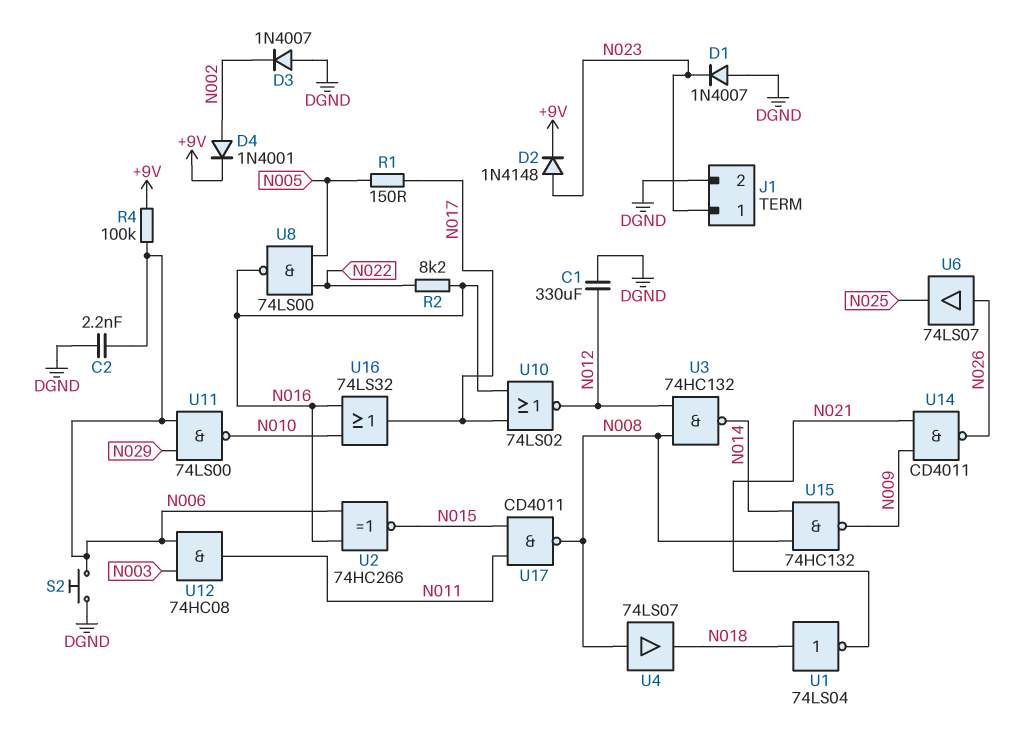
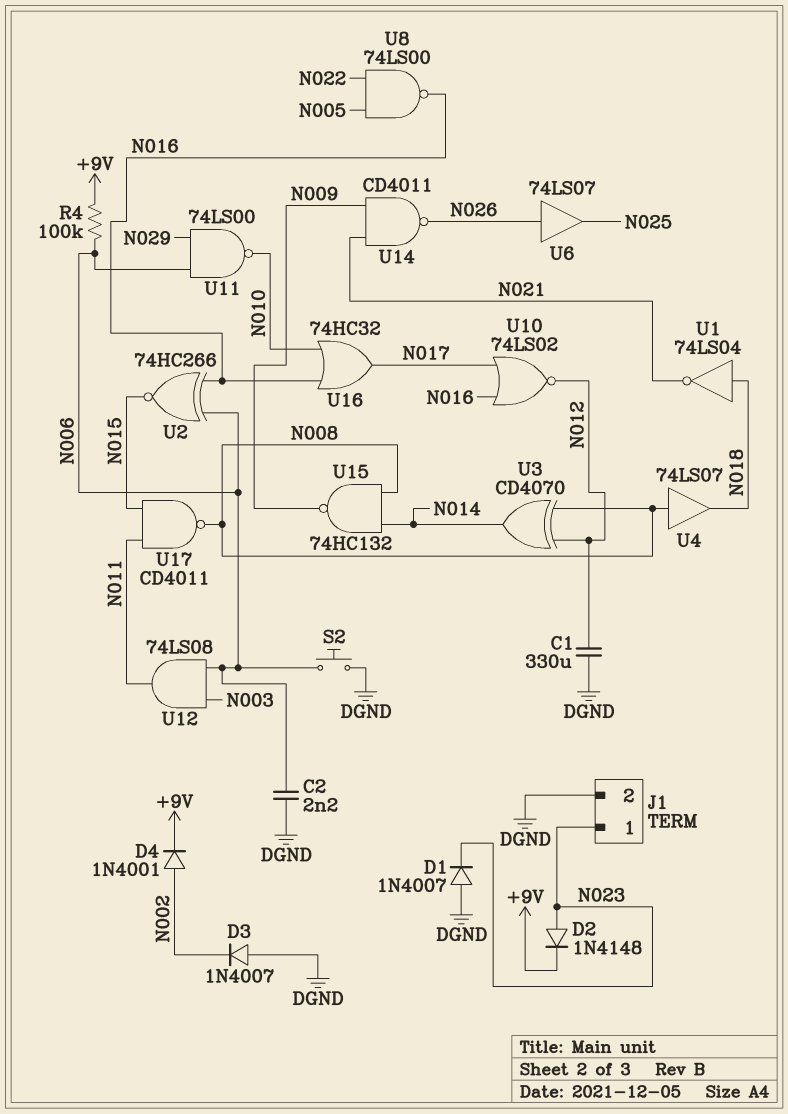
R1: 150 (N005, N017) -> none
R2: 8.2k (N016, N022) -> none
U3: NAND 74HC132 (in N008, in N012, out N014) -> XOR CD4070 (in N008, in N012, out N014)
U12: AND 74HC08 (in N003, in N006, out N011) -> AND 74LS08 (in N003, in N006, out N011)
U16: OR 74LS32 (in N010, in N016, out N017) -> OR 74HC32 (in N010, in N016, out N017)

